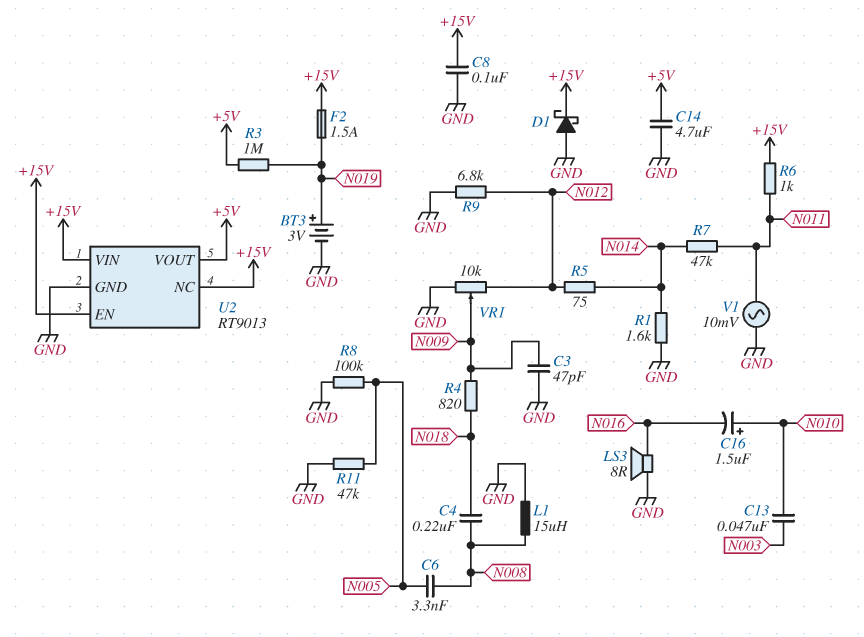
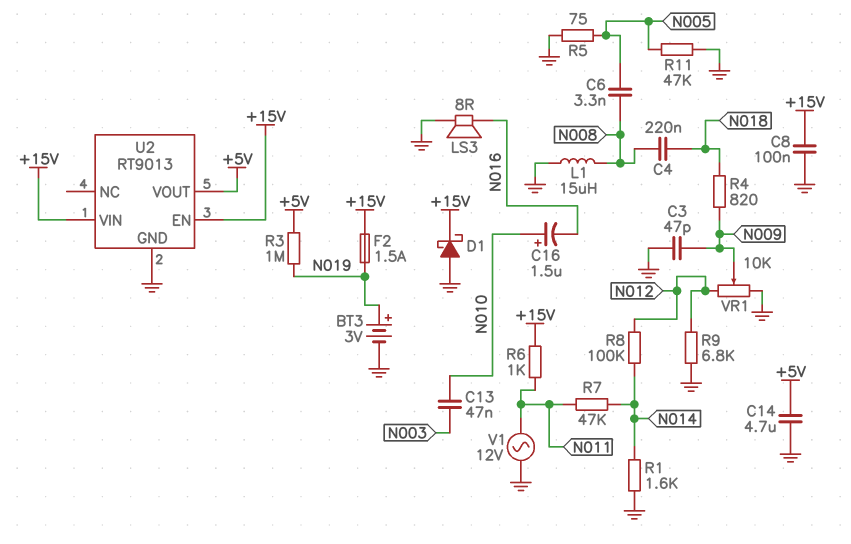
R5: 75 (N012, N014) -> 75 (GND, N005)
R8: 100k (GND, N005) -> 100k (N012, N014)
U2 pin NC: +15V -> none
V1: AC 10mV (GND, N011) -> AC 12V (GND, N011)

